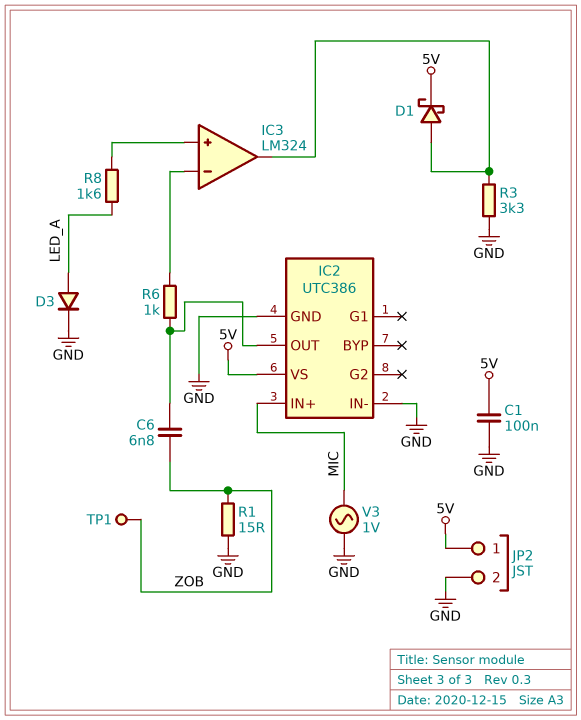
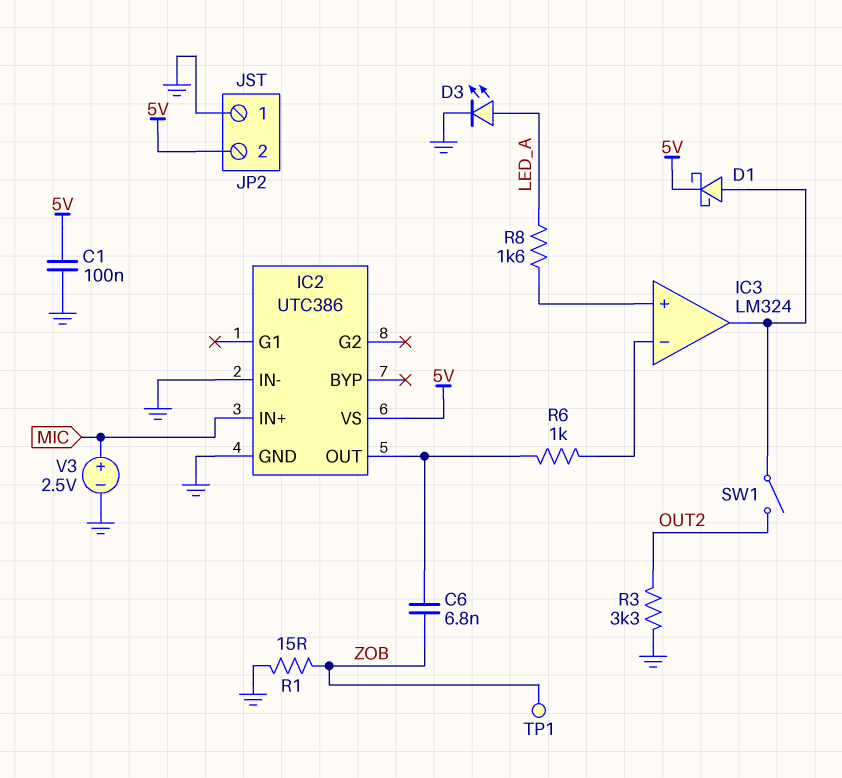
D3: diode (A LED_A, K GND) -> LED (A LED_A, K GND)
JP2 pin 1: 5V -> GND
JP2 pin 2: GND -> 5V
R3: 3.3k (GND, IC3/out) -> 3.3k (GND, OUT2)
SW1: none -> switch (IC3/out, OUT2)
V3: AC 1V (GND, MIC) -> 2.5V (plus MIC, minus GND)

